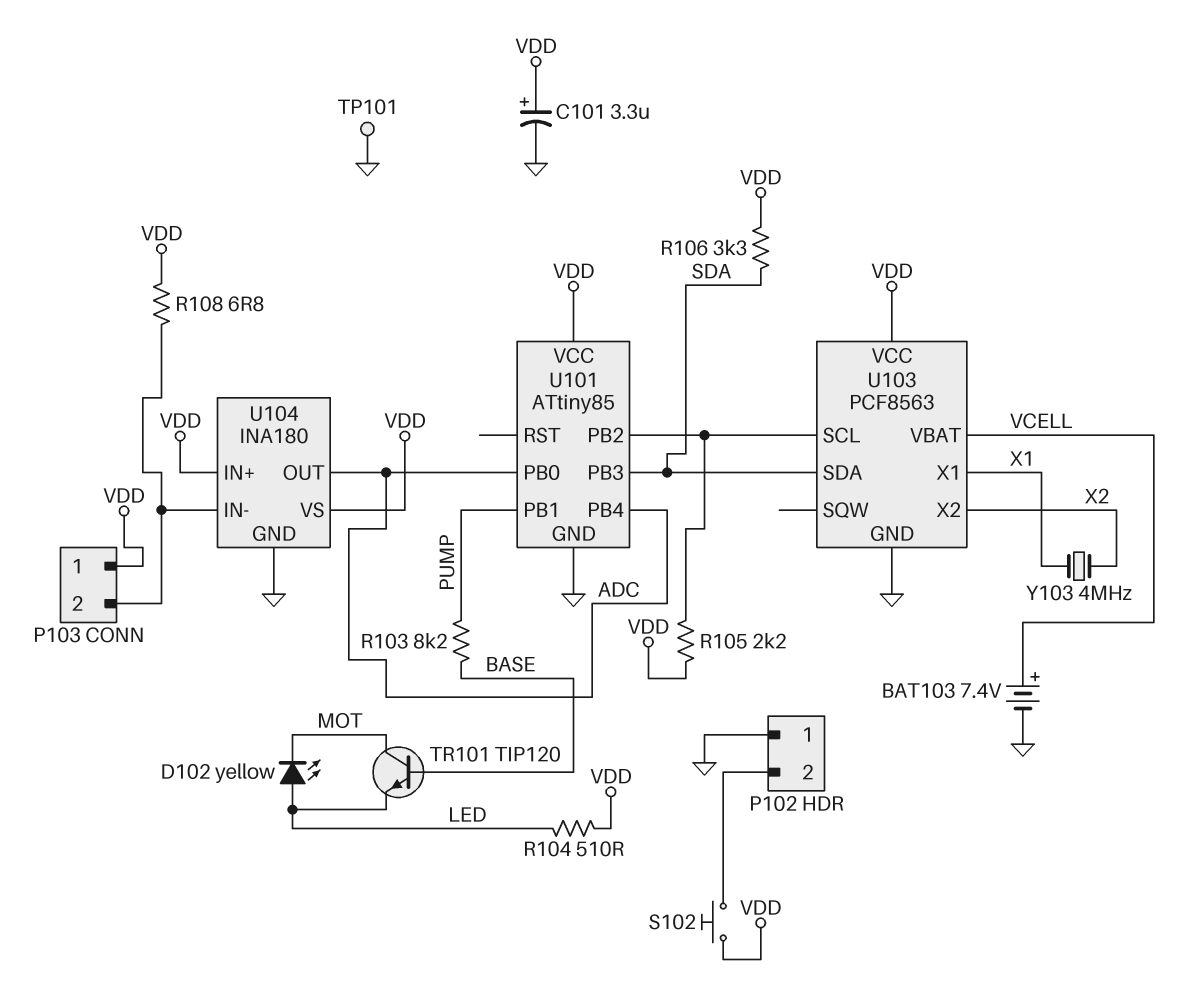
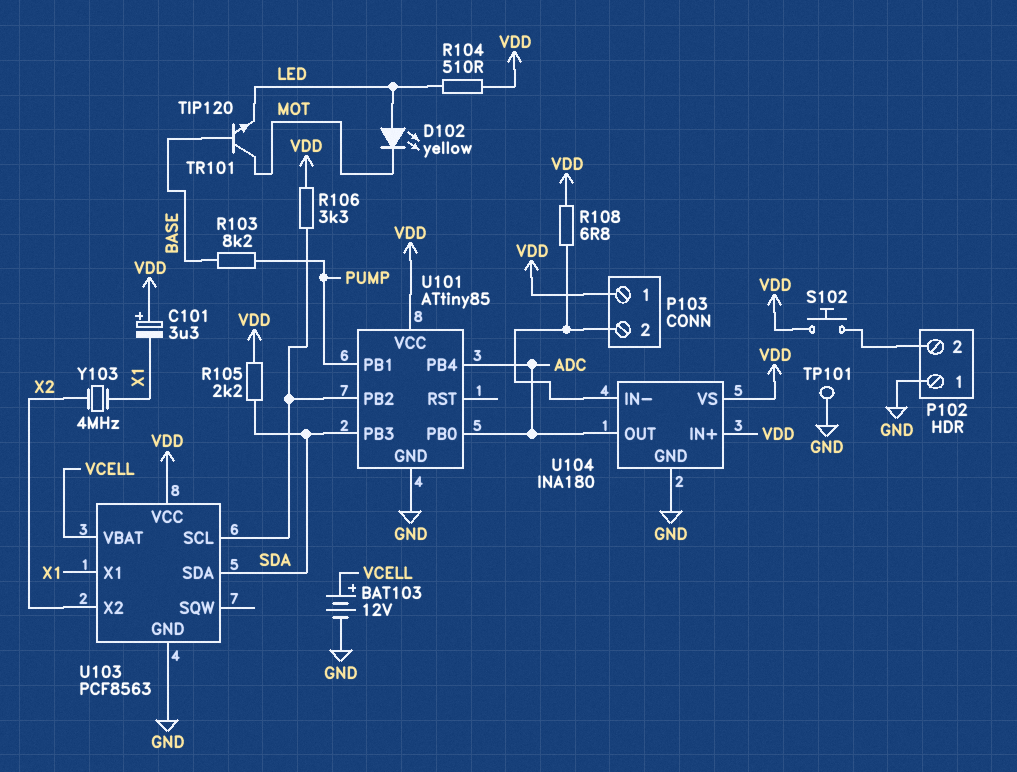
BAT103: 7.4V (plus VCELL, minus GND) -> 12V (plus VCELL, minus GND)
C101: 3.3uF (plus VDD, minus GND) -> 3.3uF (plus VDD, minus X1)
R105: 2.2k (U101/PB2, VDD) -> 2.2k (SDA, VDD)
R106: 3.3k (SDA, VDD) -> 3.3k (U101/PB2, VDD)

